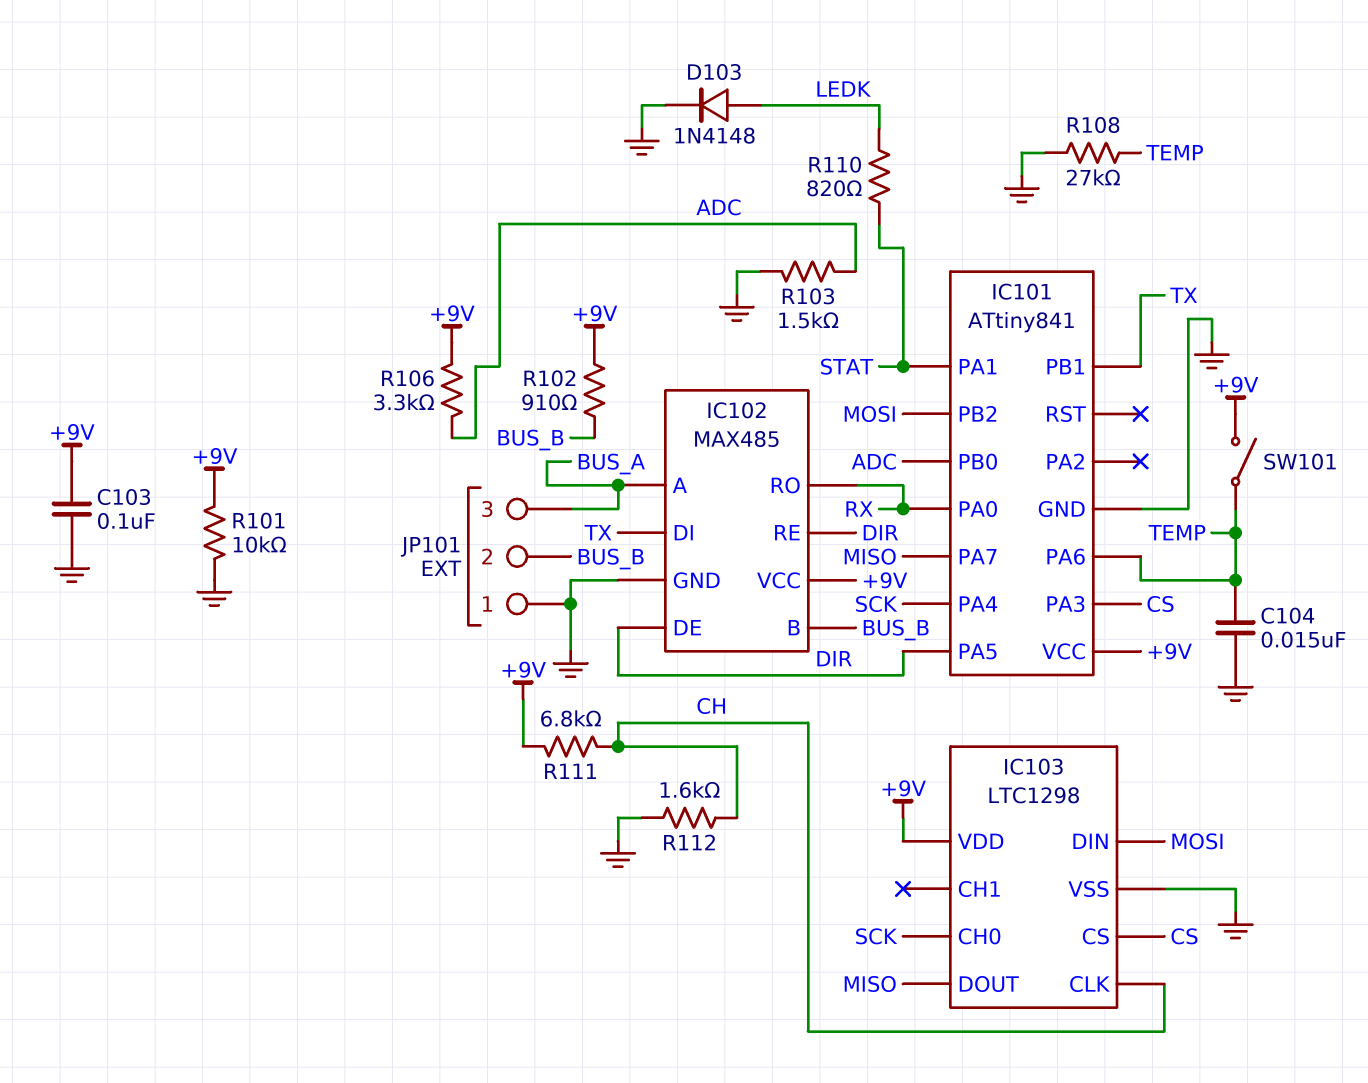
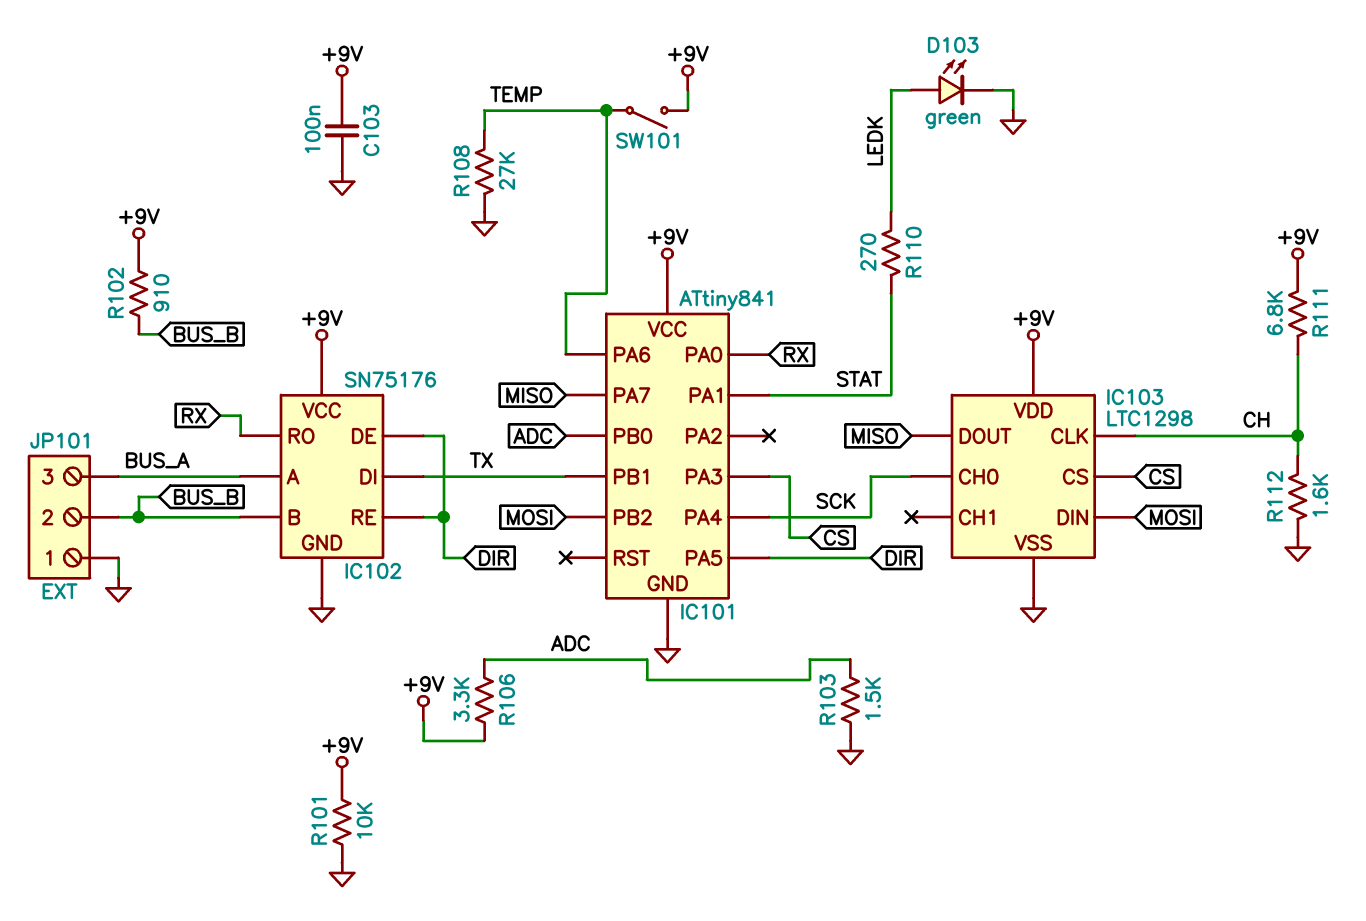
C104: 15nF (GND, TEMP) -> none
D103: diode 1N4148 (A LEDK, K GND) -> LED green (A LEDK, K GND)
IC102: MAX485 -> SN75176
R110: 820 (LEDK, STAT) -> 270 (LEDK, STAT)

